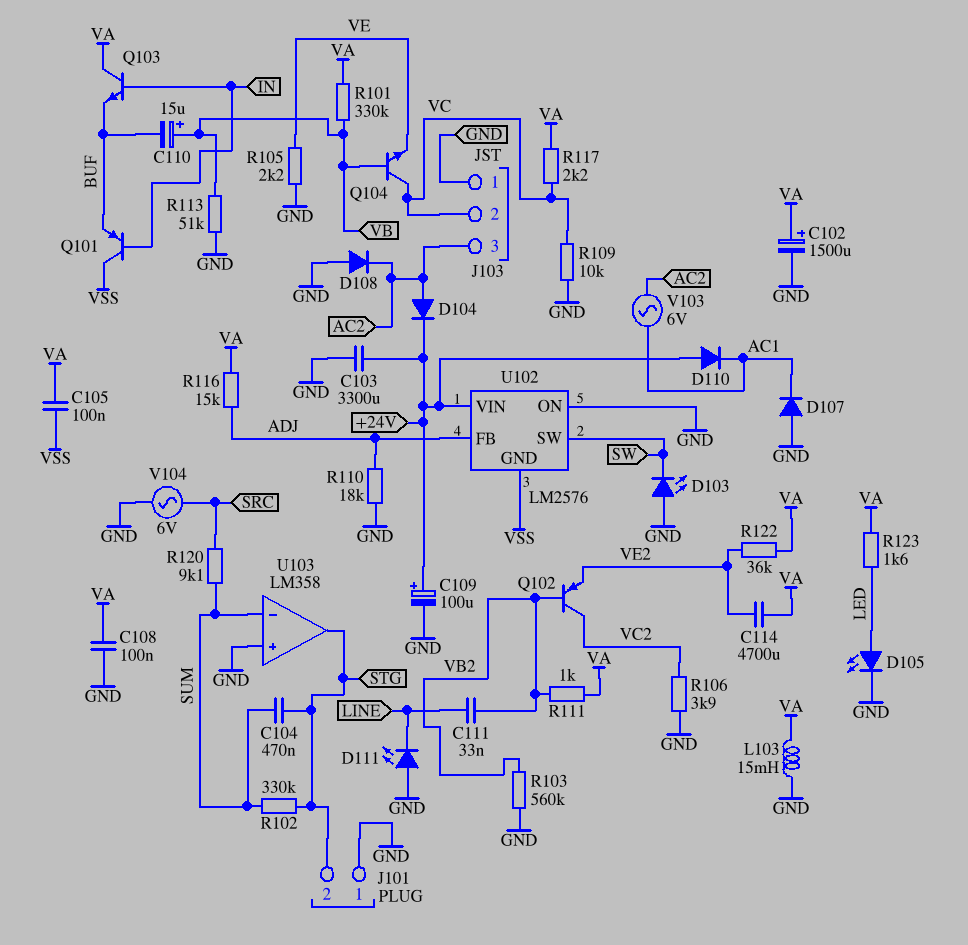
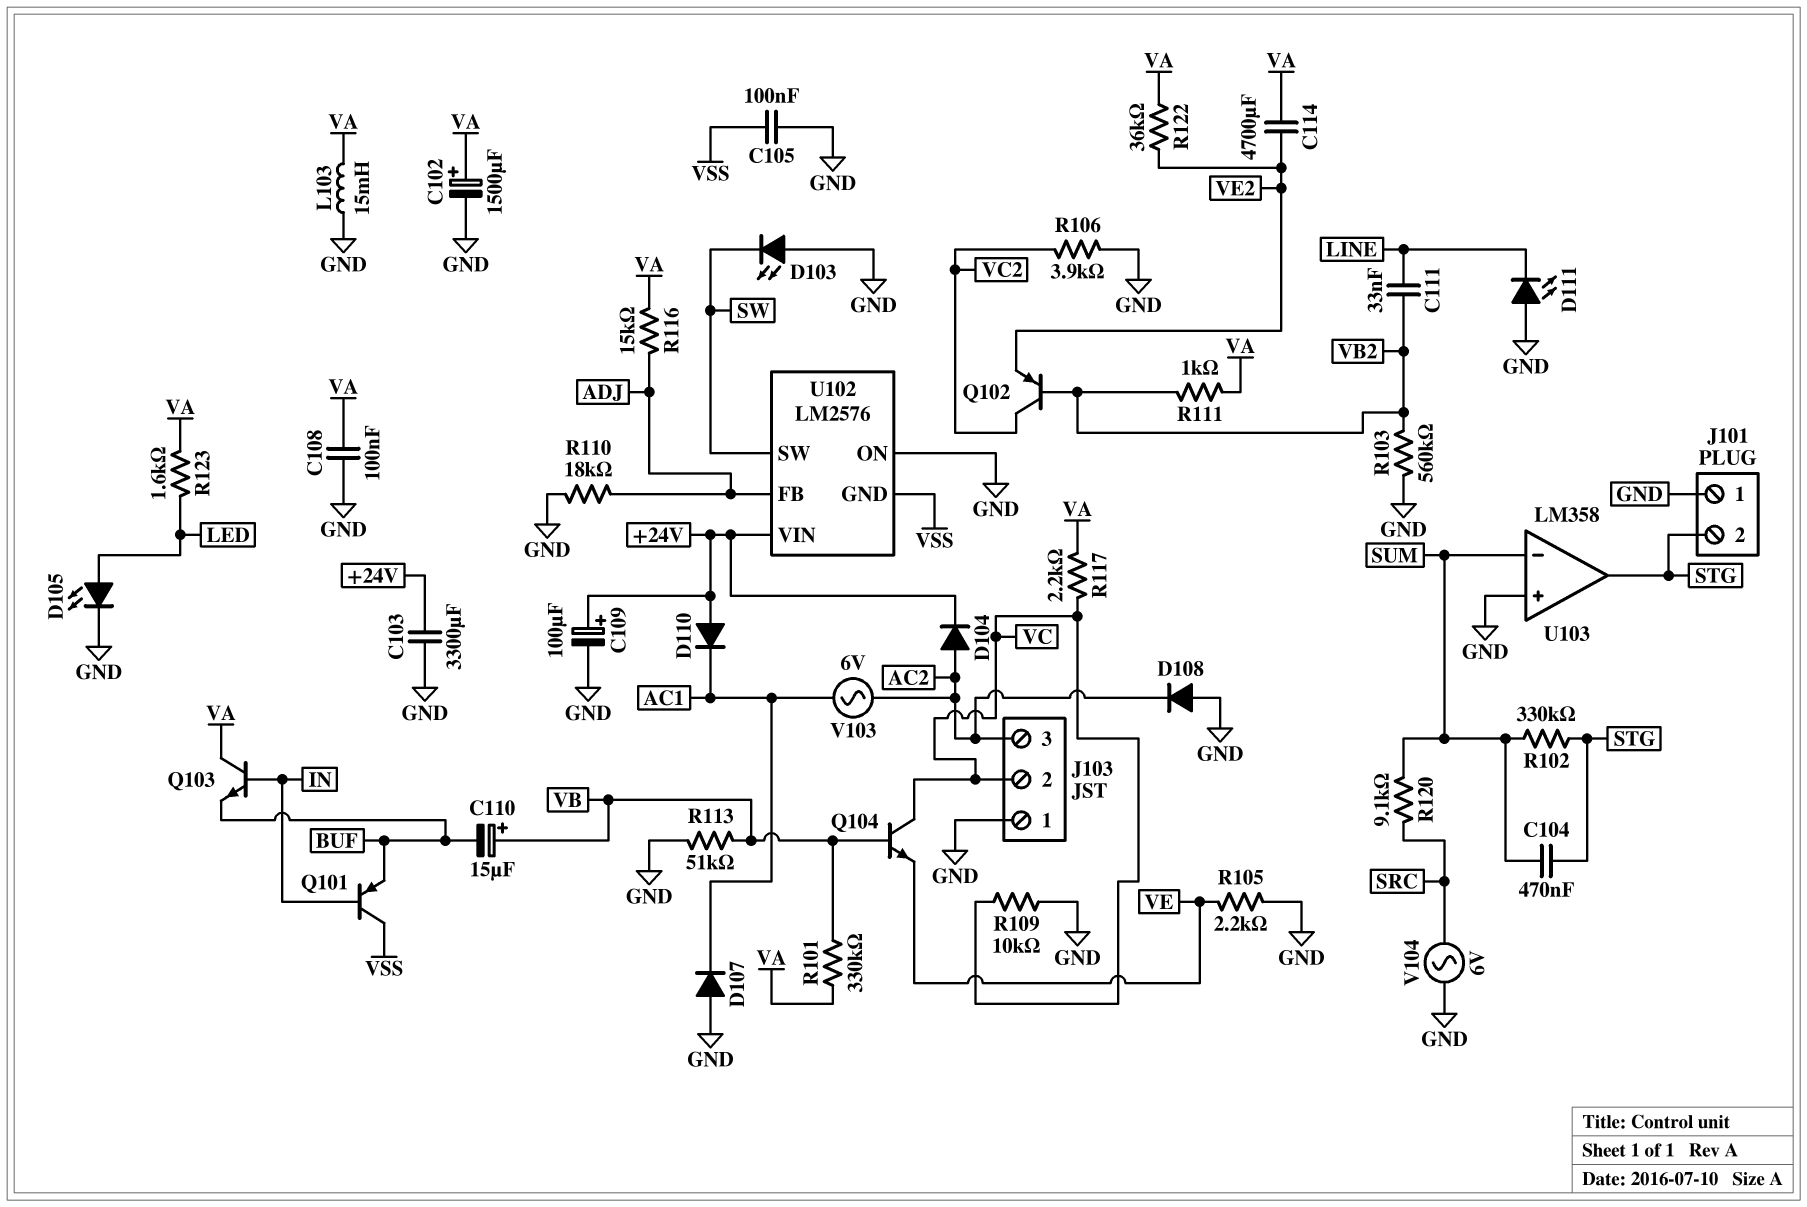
C105: 100nF (VA, VSS) -> 100nF (GND, VSS)

